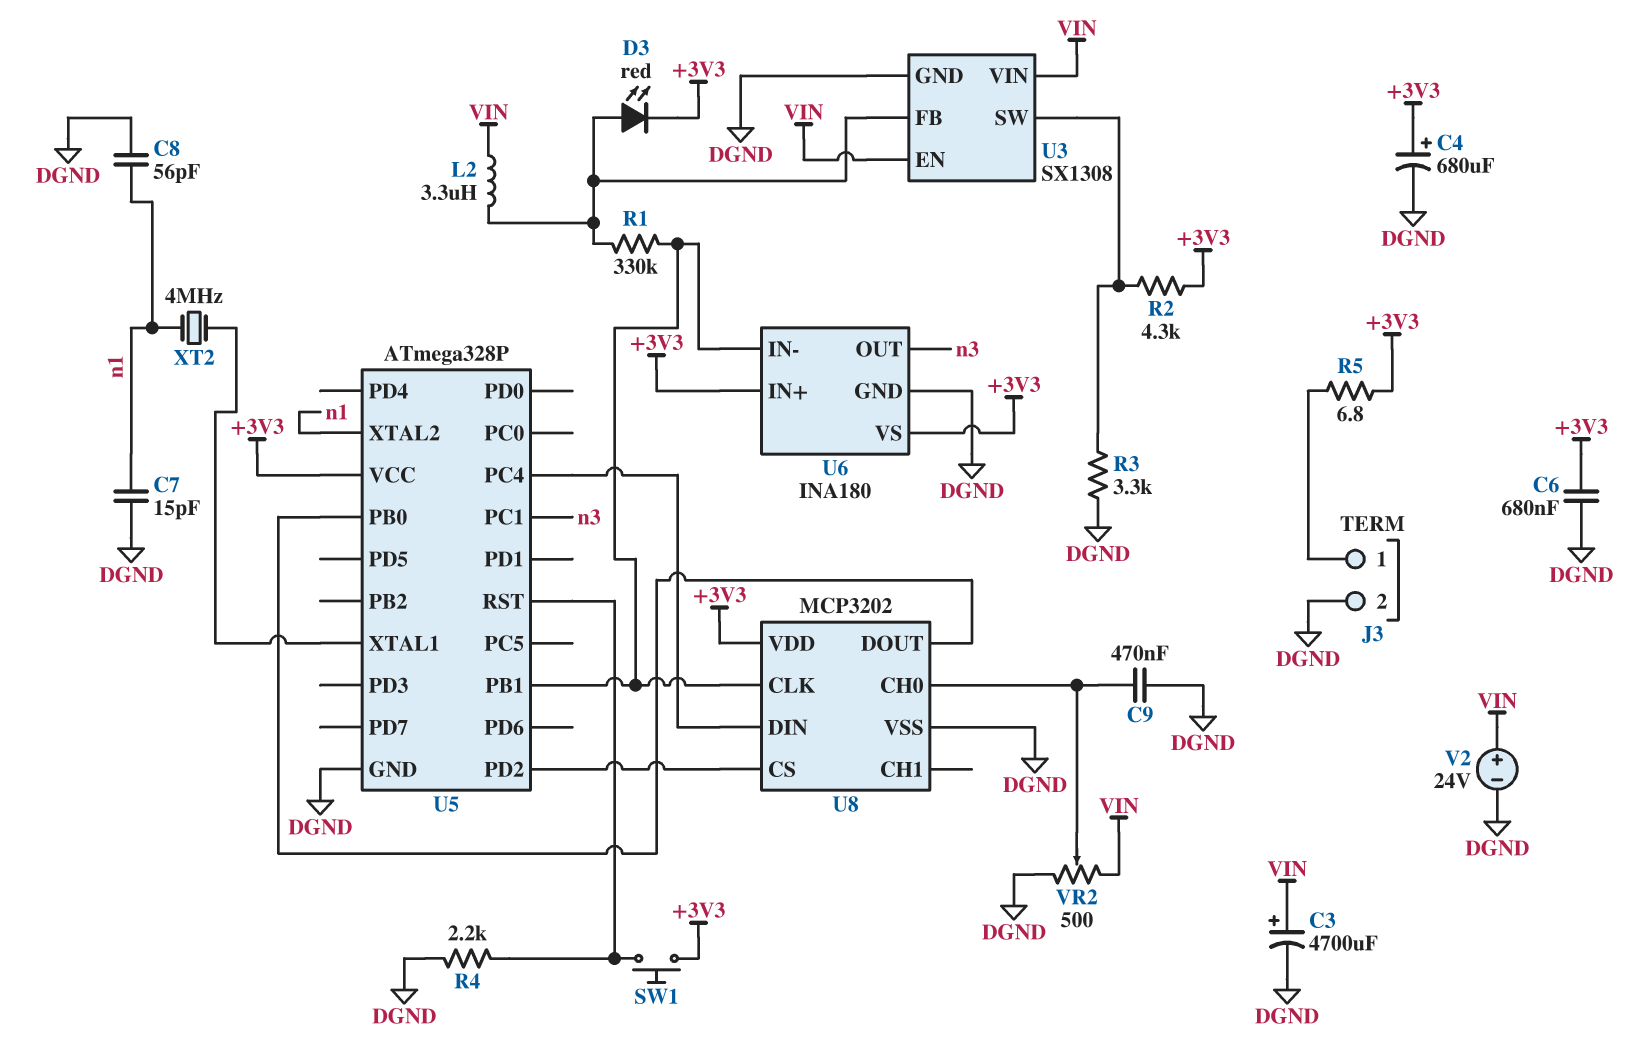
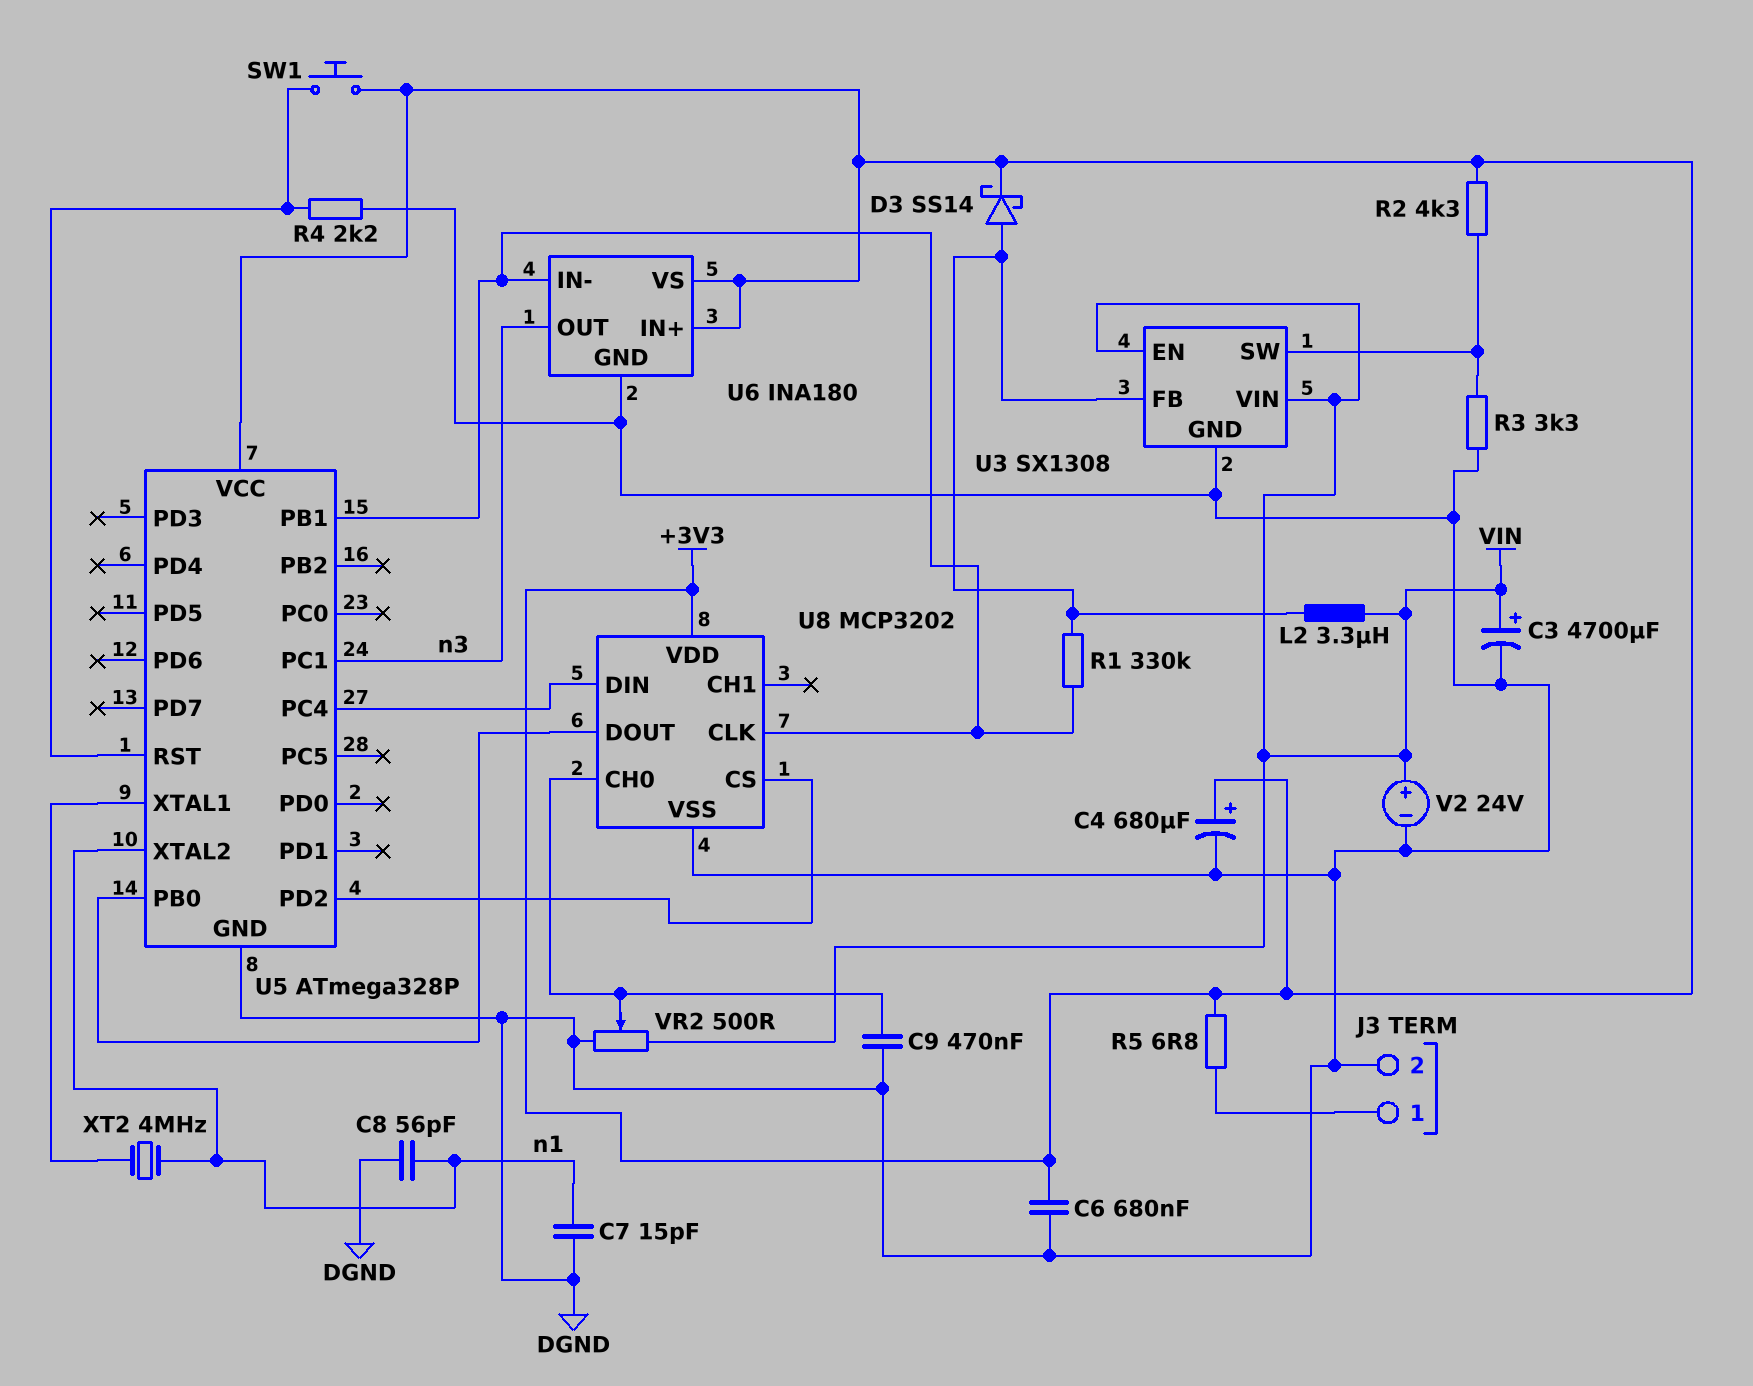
D3: LED red (A U3/FB, K +3V3) -> schottky SS14 (A U3/FB, K +3V3)

